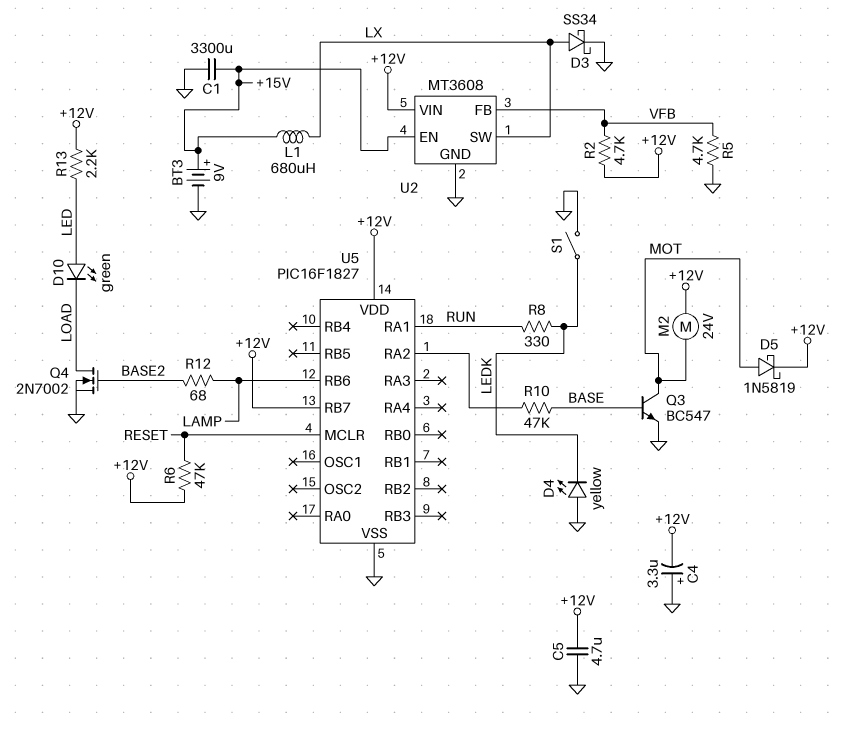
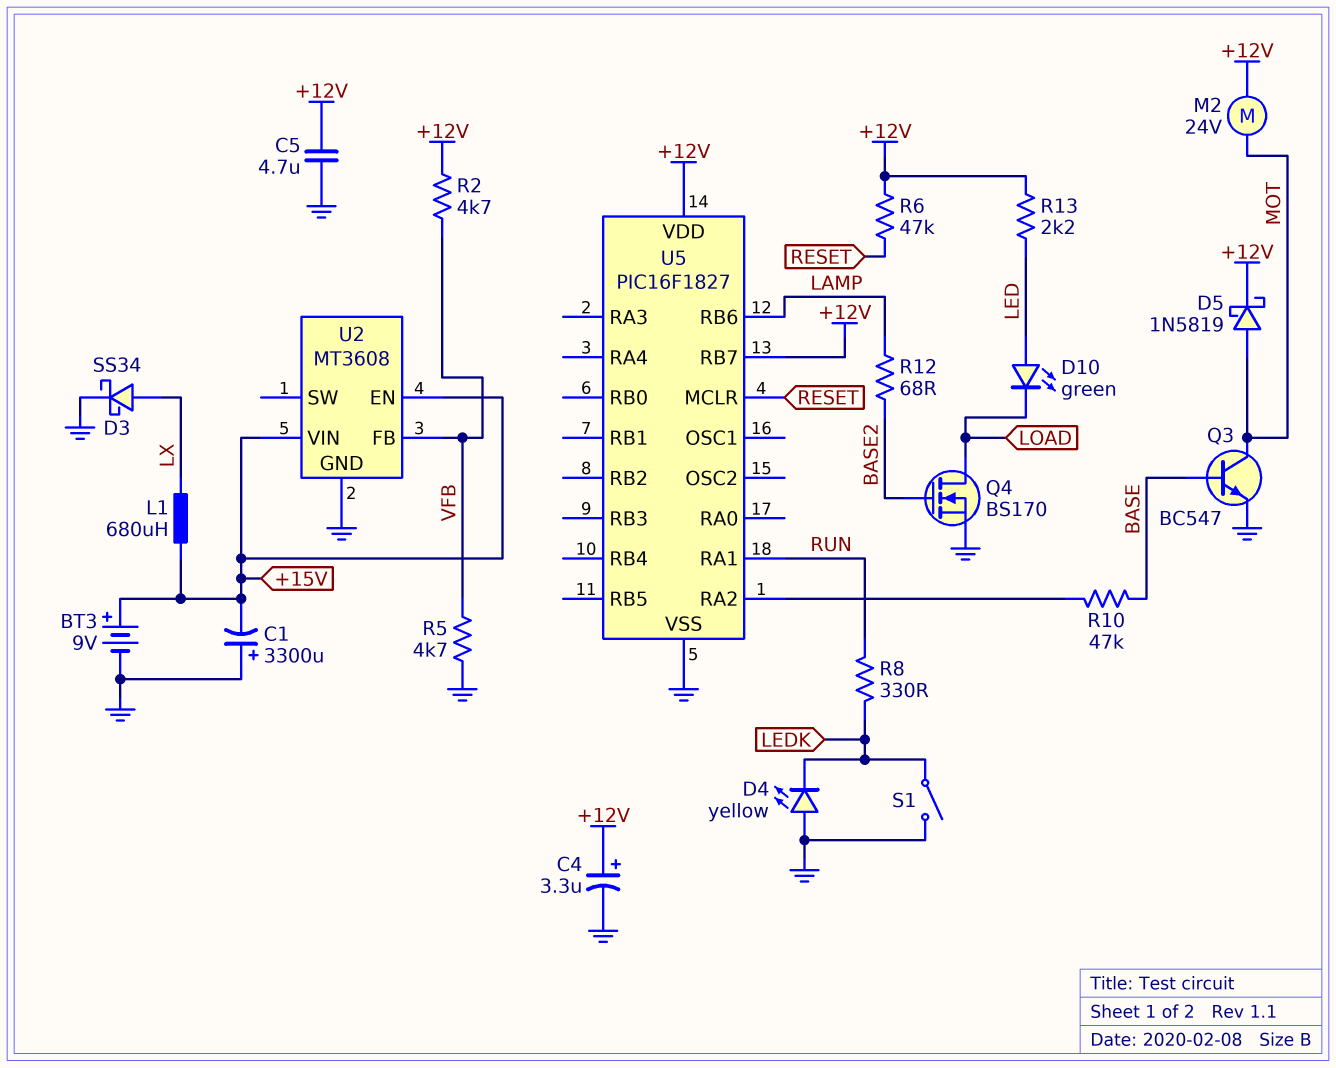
C1: 3300uF (+15V, GND) -> 3300uF (plus GND, minus +15V)
C4: 3.3uF (plus GND, minus +12V) -> 3.3uF (plus +12V, minus GND)
Q4: NMOS 2N7002 (G BASE2, D LOAD, S GND) -> NMOS BS170 (G BASE2, D LOAD, S GND)
U2 pin SW: LX -> none
U2 pin VIN: +12V -> +15V

